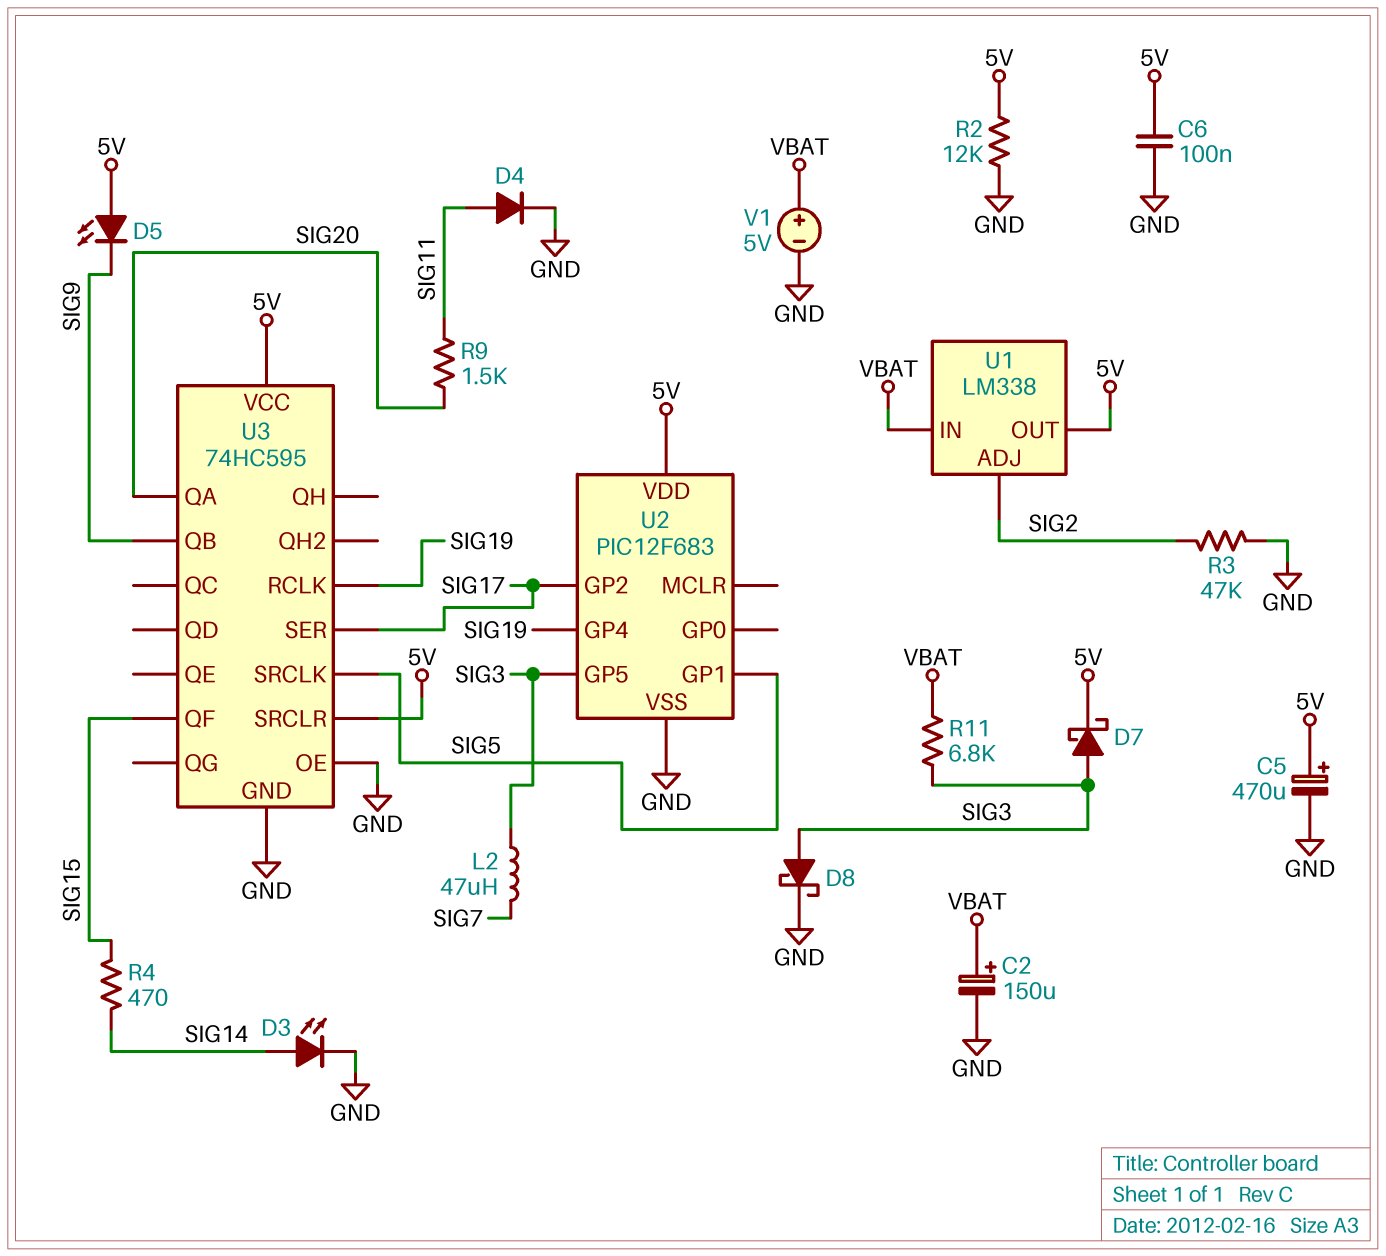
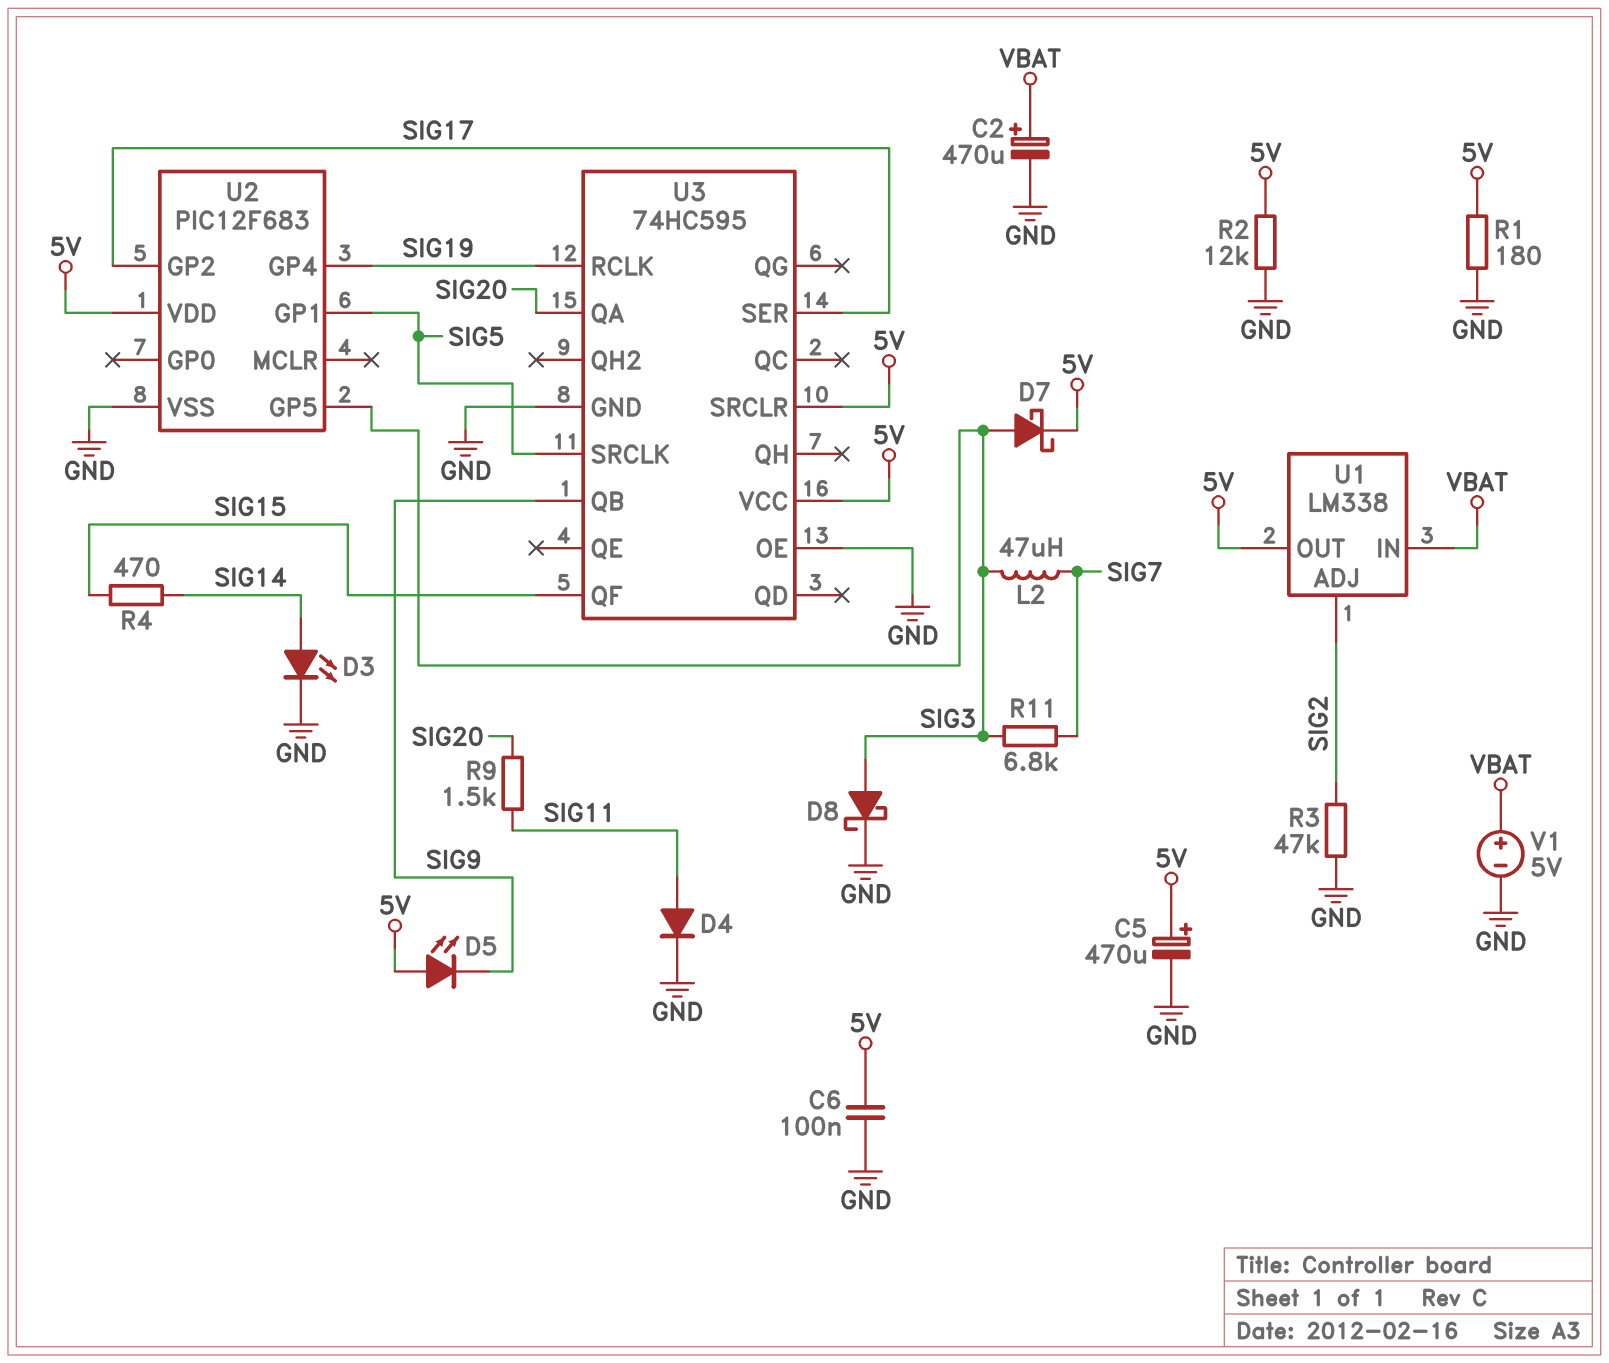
C2: 150uF (plus VBAT, minus GND) -> 470uF (plus VBAT, minus GND)
R1: none -> 180 (5V, GND)
R11: 6.8k (SIG3, VBAT) -> 6.8k (SIG3, SIG7)

